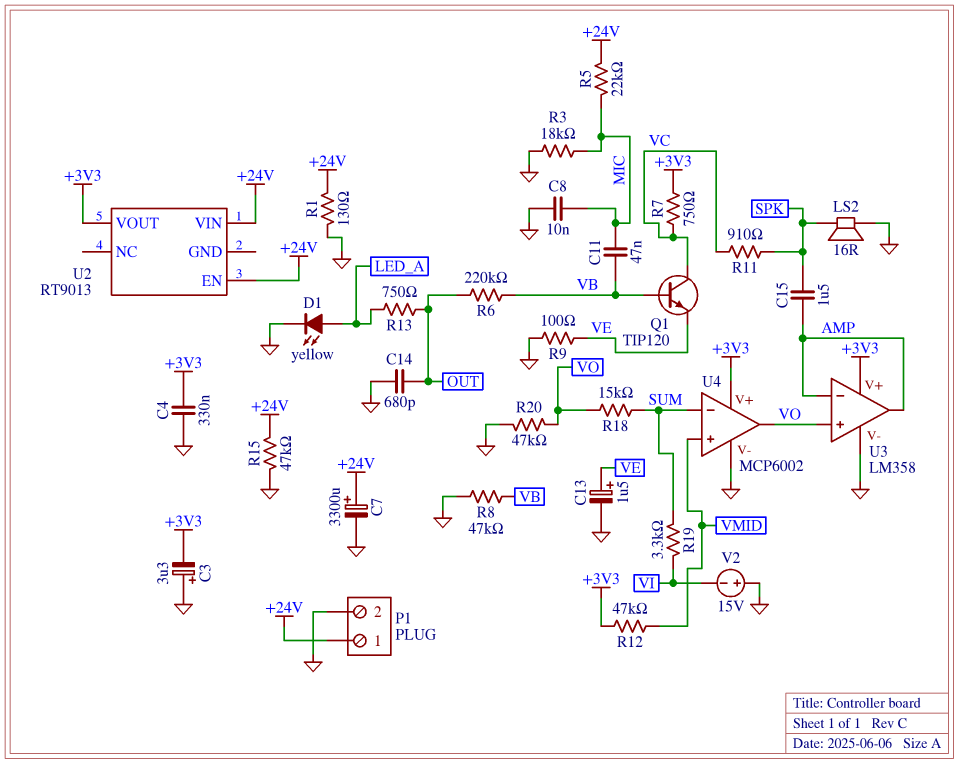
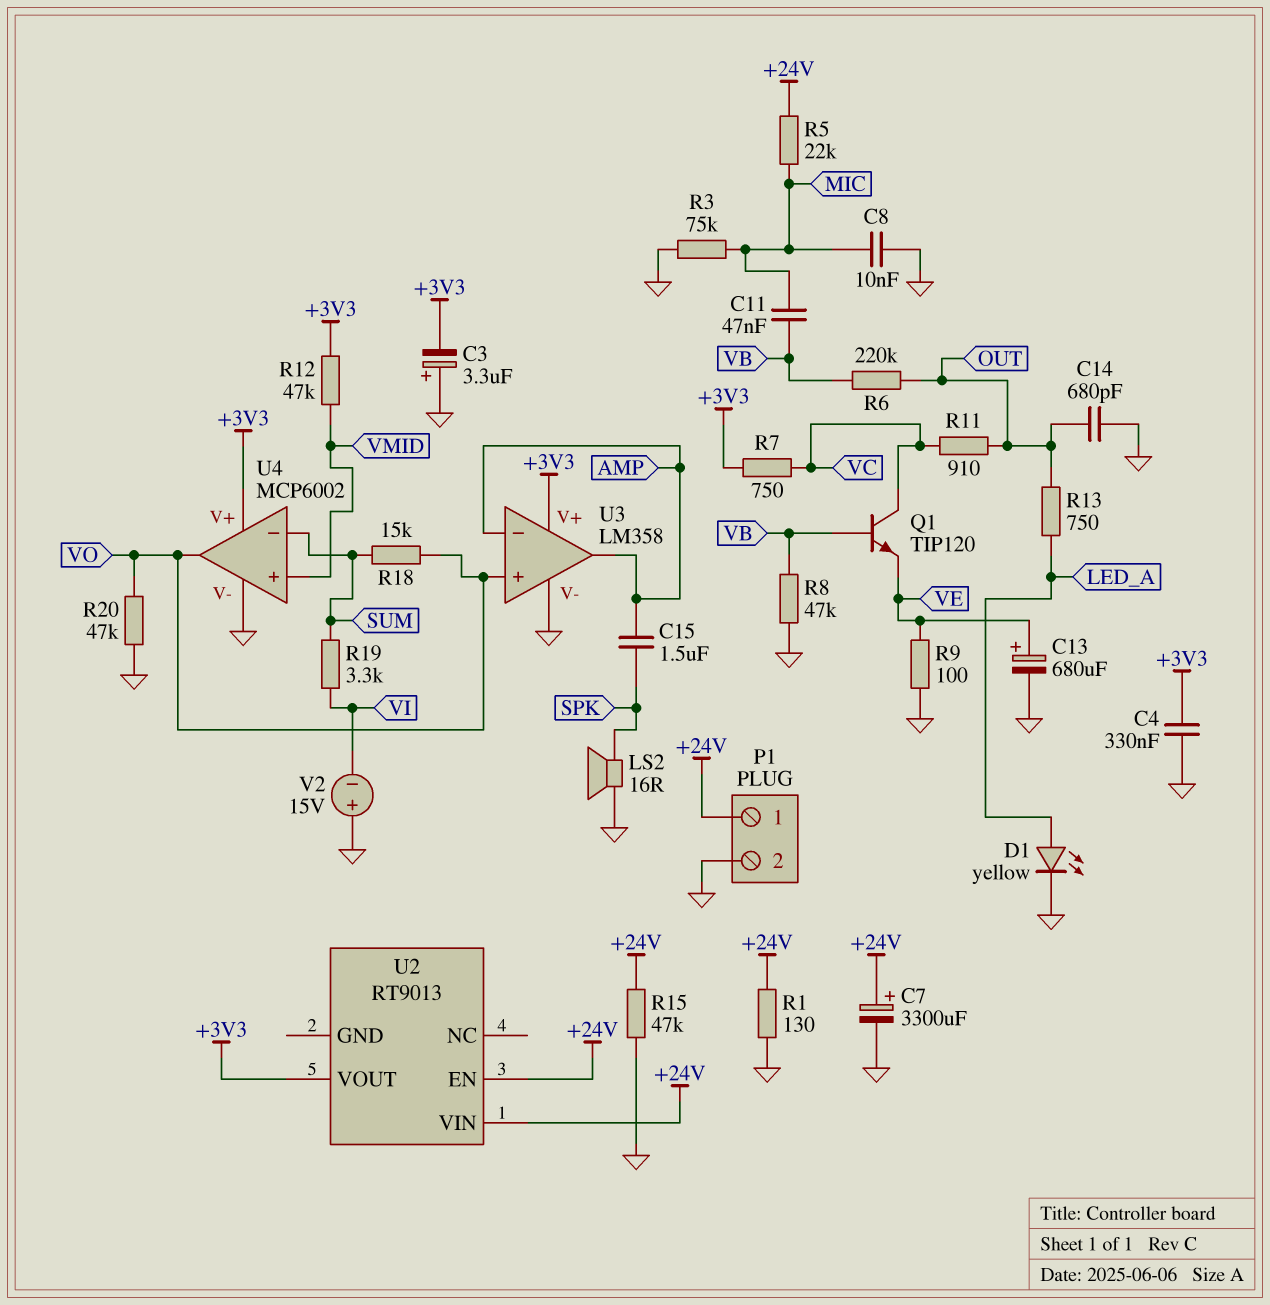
C13: 1.5uF (plus VE, minus GND) -> 680uF (plus VE, minus GND)
R3: 18k (GND, MIC) -> 75k (GND, MIC)
R11: 910 (SPK, VC) -> 910 (OUT, VC)

